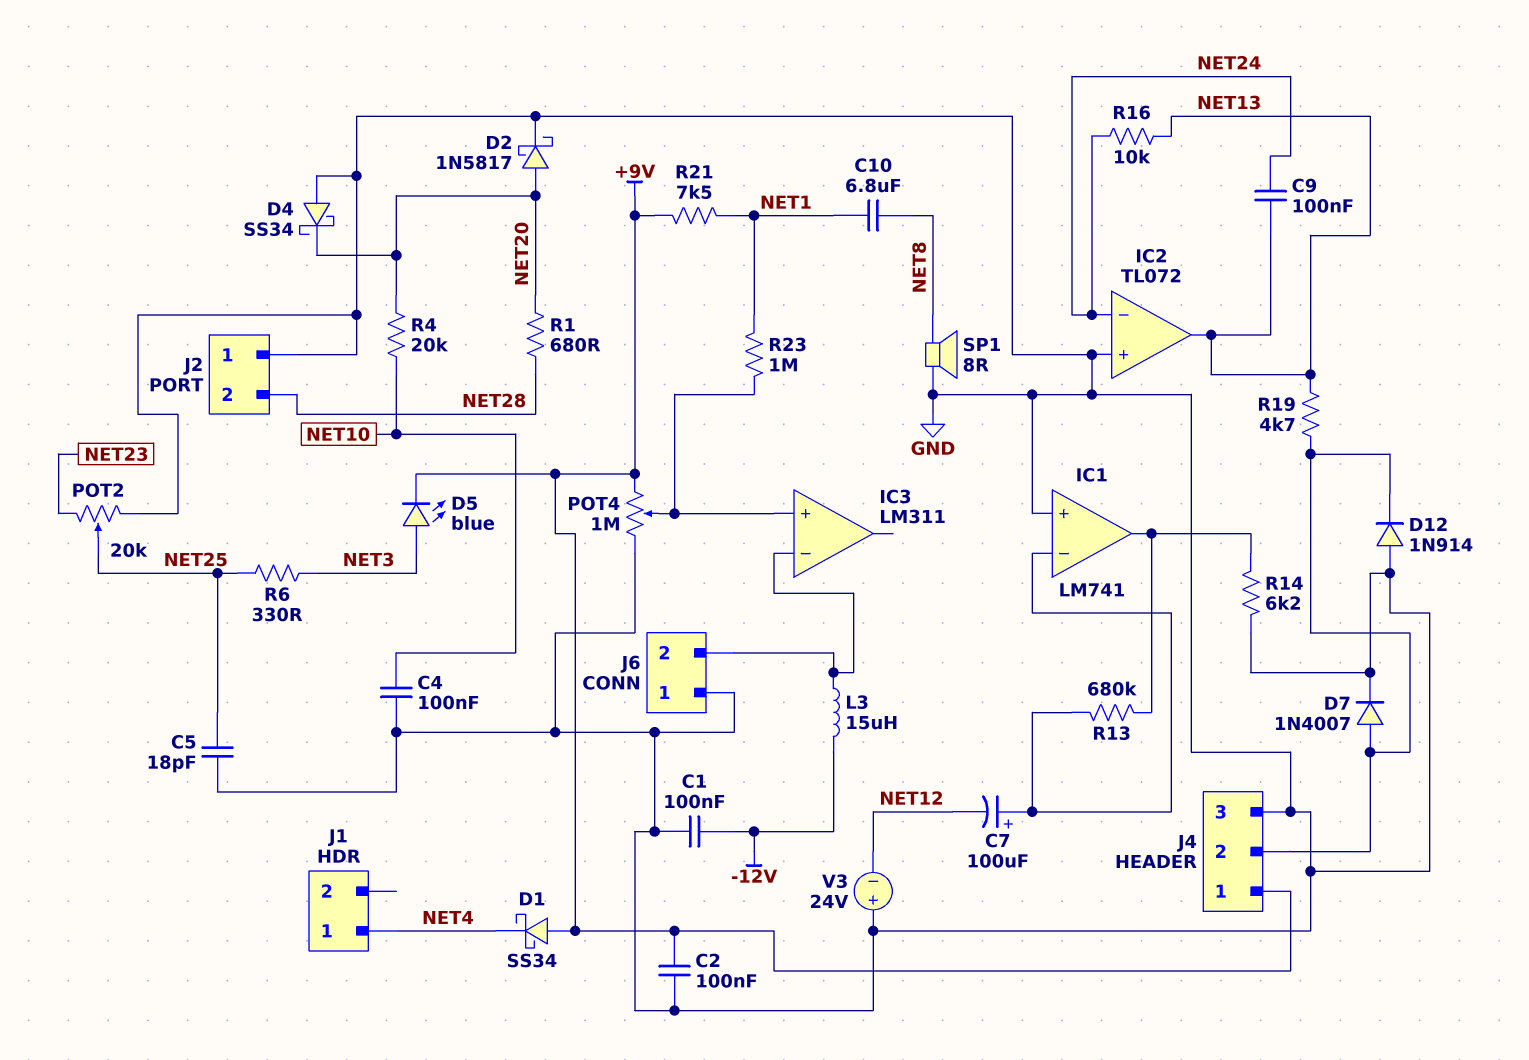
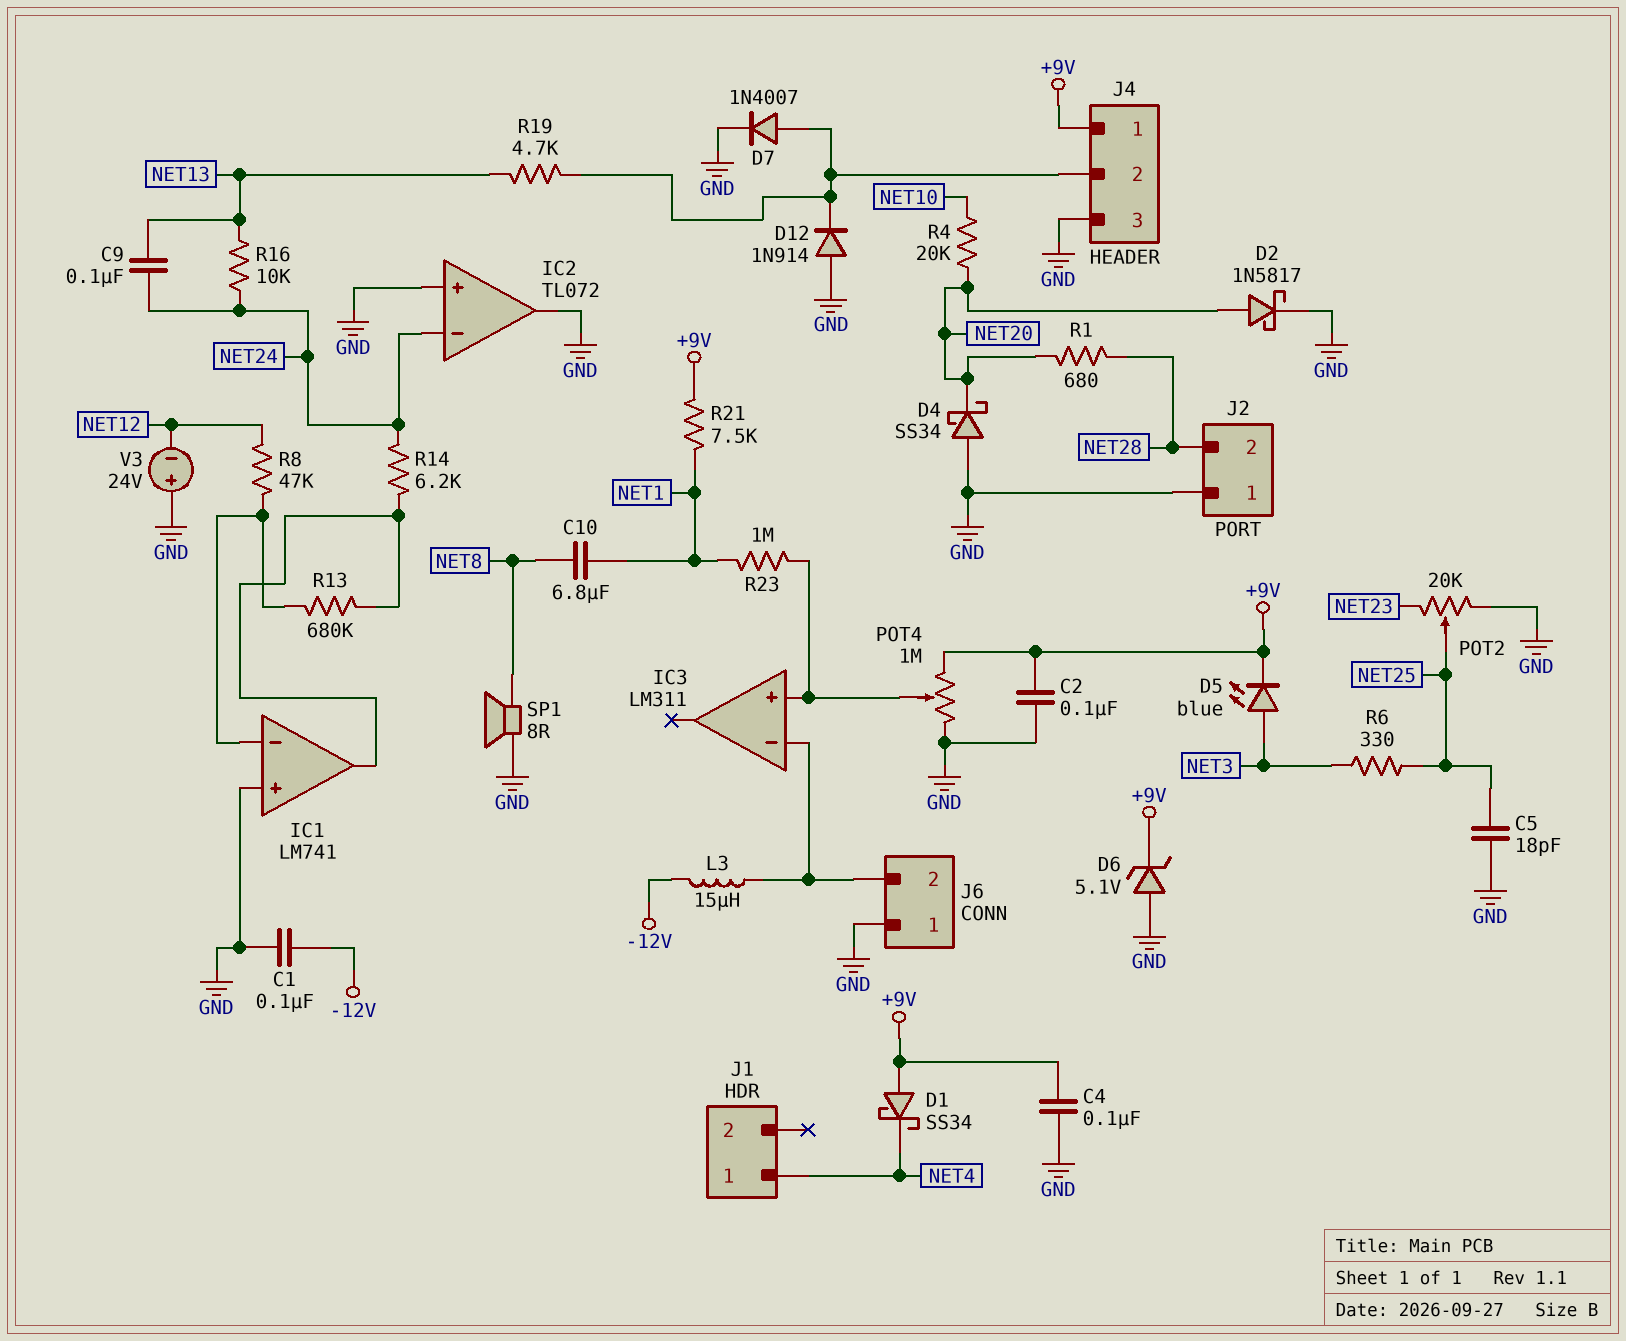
C4: 100nF (GND, NET10) -> 100nF (+9V, GND)
C7: 100uF (plus IC1/in-, minus NET12) -> none
D6: none -> zener 5.1V (A GND, K +9V)
IC2 pin out: NET13 -> GND
R8: none -> 47k (IC1/in-, NET12)
R14: 6.2k (GND, IC1/out) -> 6.2k (IC1/out, NET24)

